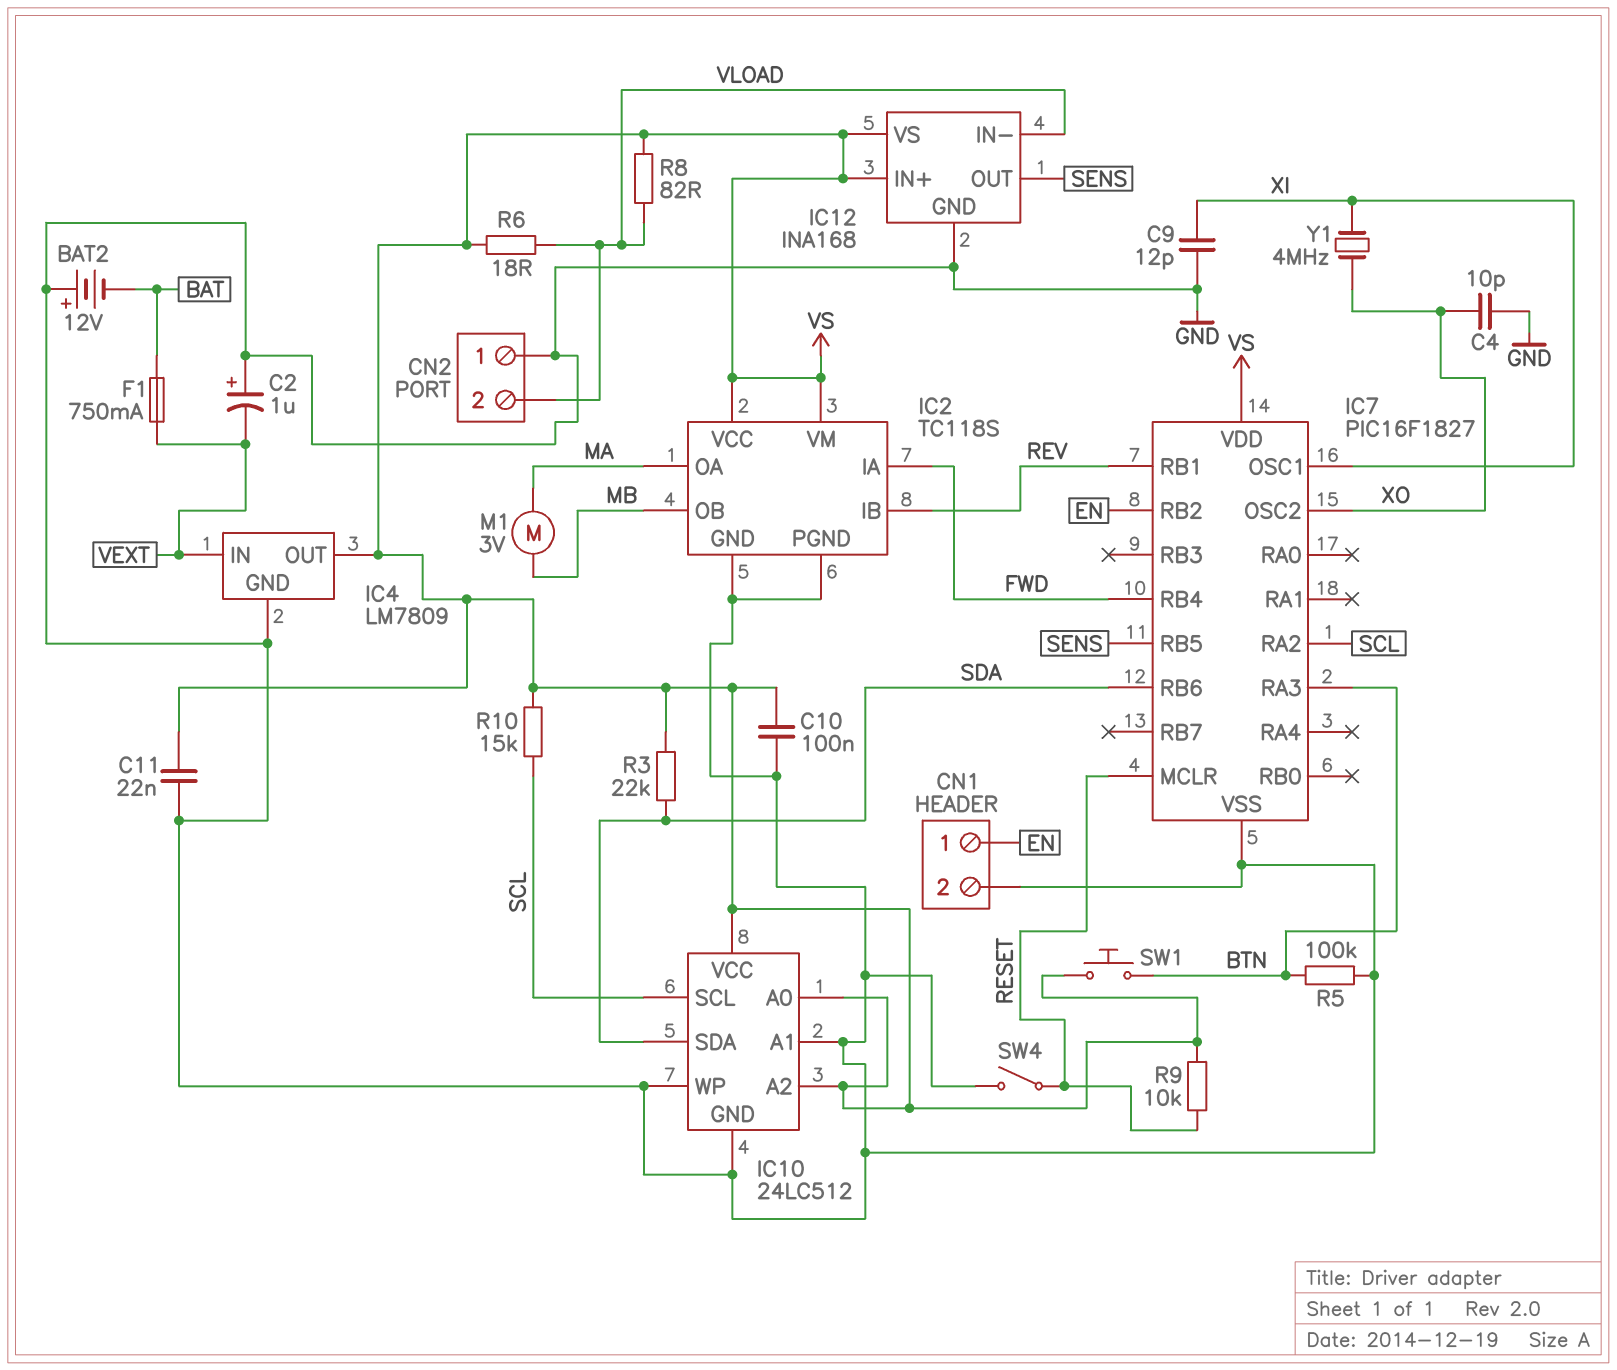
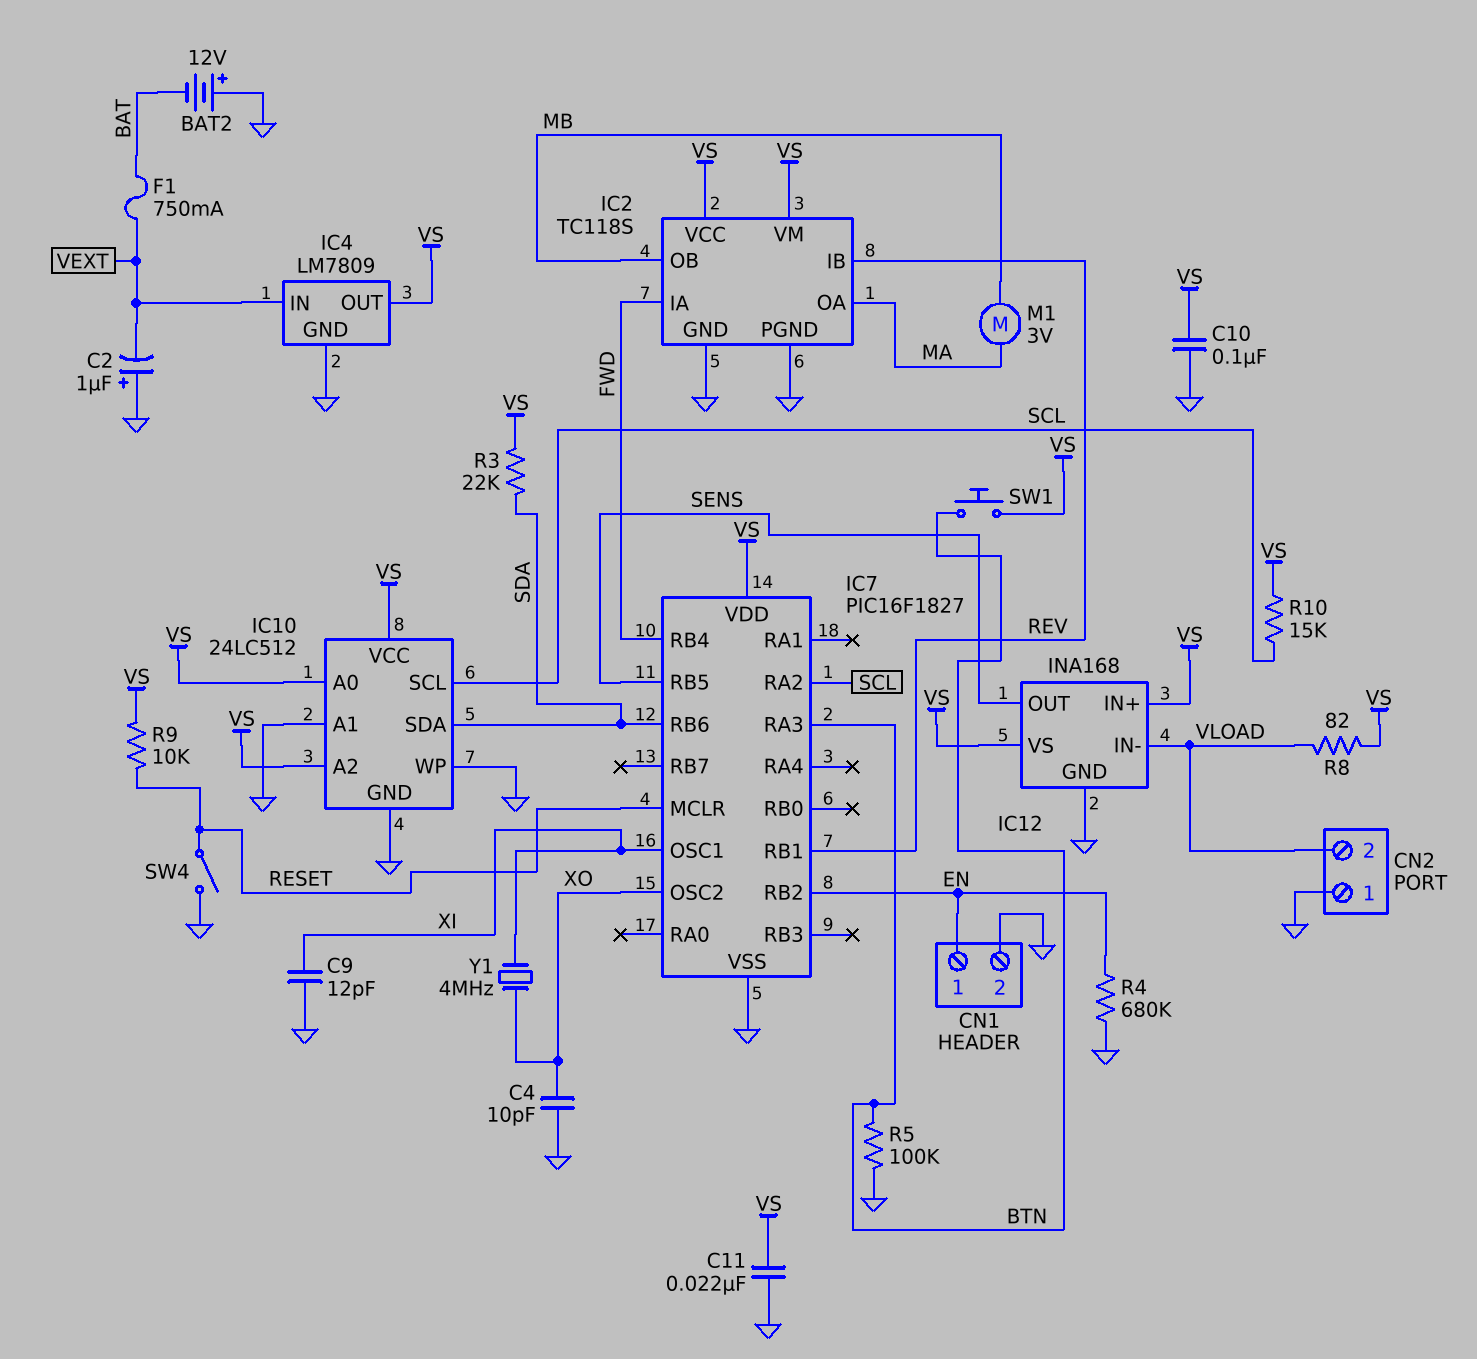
R4: none -> 680k (EN, GND)
R6: 18 (VLOAD, VS) -> none

